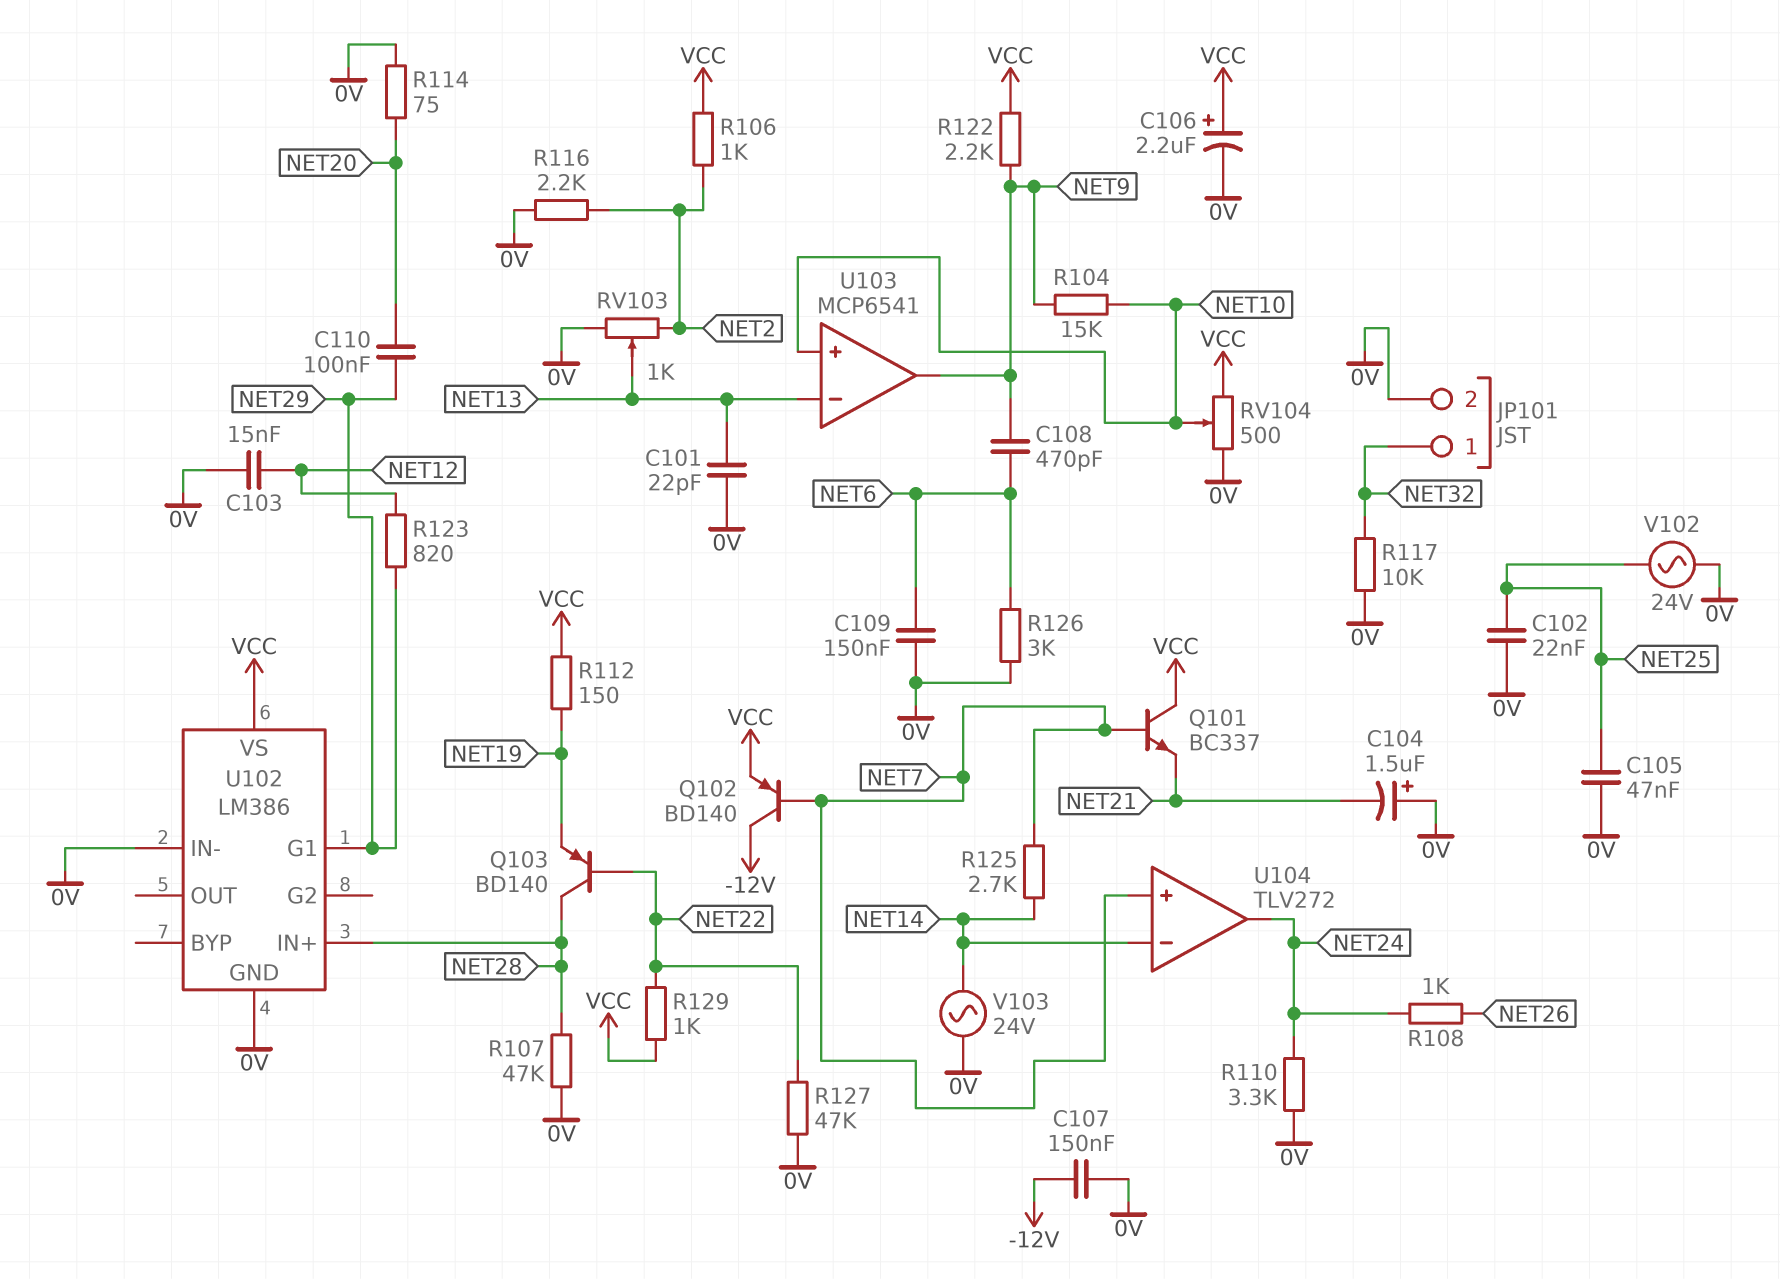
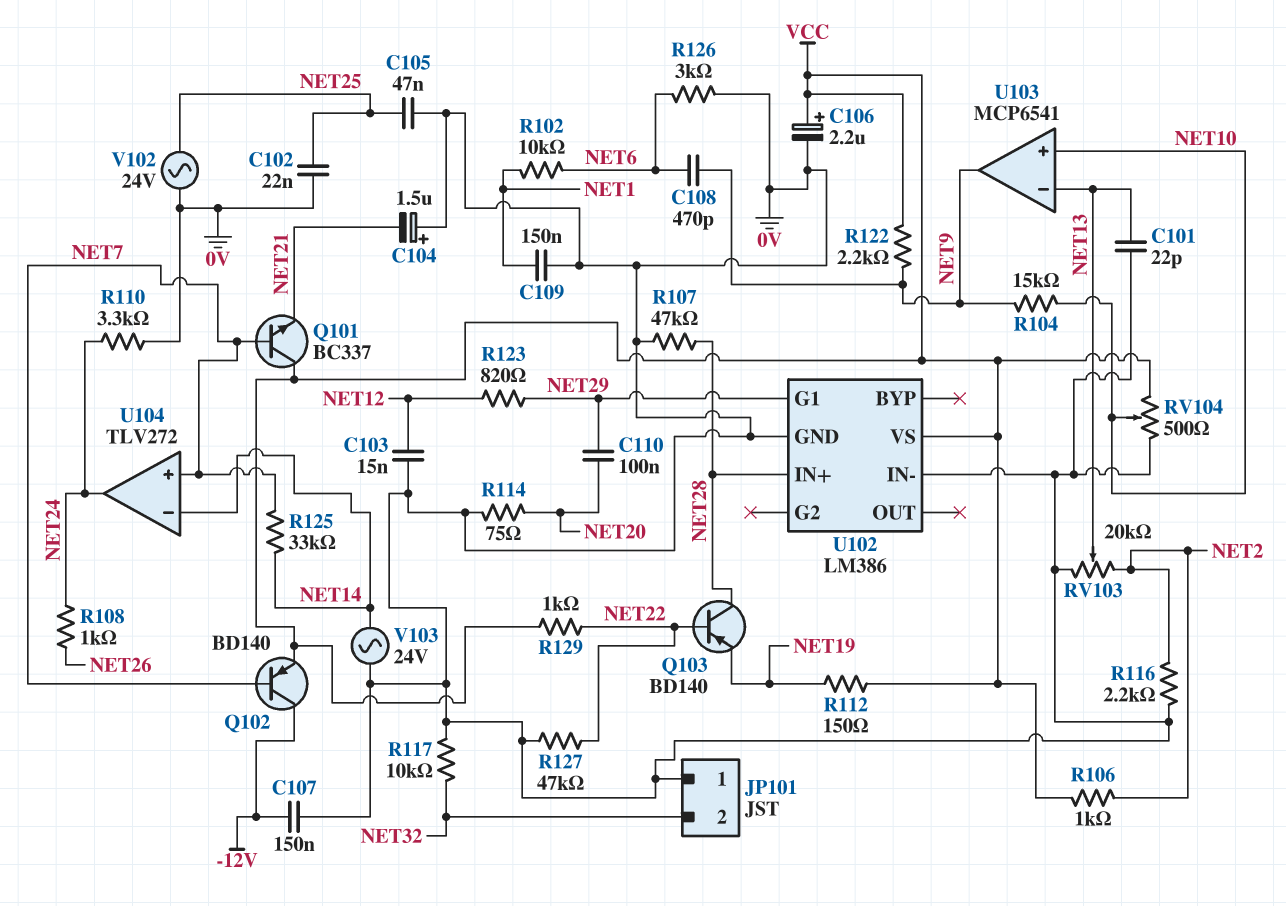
C109: 150nF (0V, NET6) -> 150nF (0V, NET1)
JP101 pin 1: NET32 -> 0V
JP101 pin 2: 0V -> NET32
R102: none -> 10k (NET1, NET6)
R125: 2.7k (NET7, NET14) -> 33k (NET7, NET14)
RV103: 1k (0V, NET2, wiper NET13) -> 20k (0V, NET2, wiper NET13)

